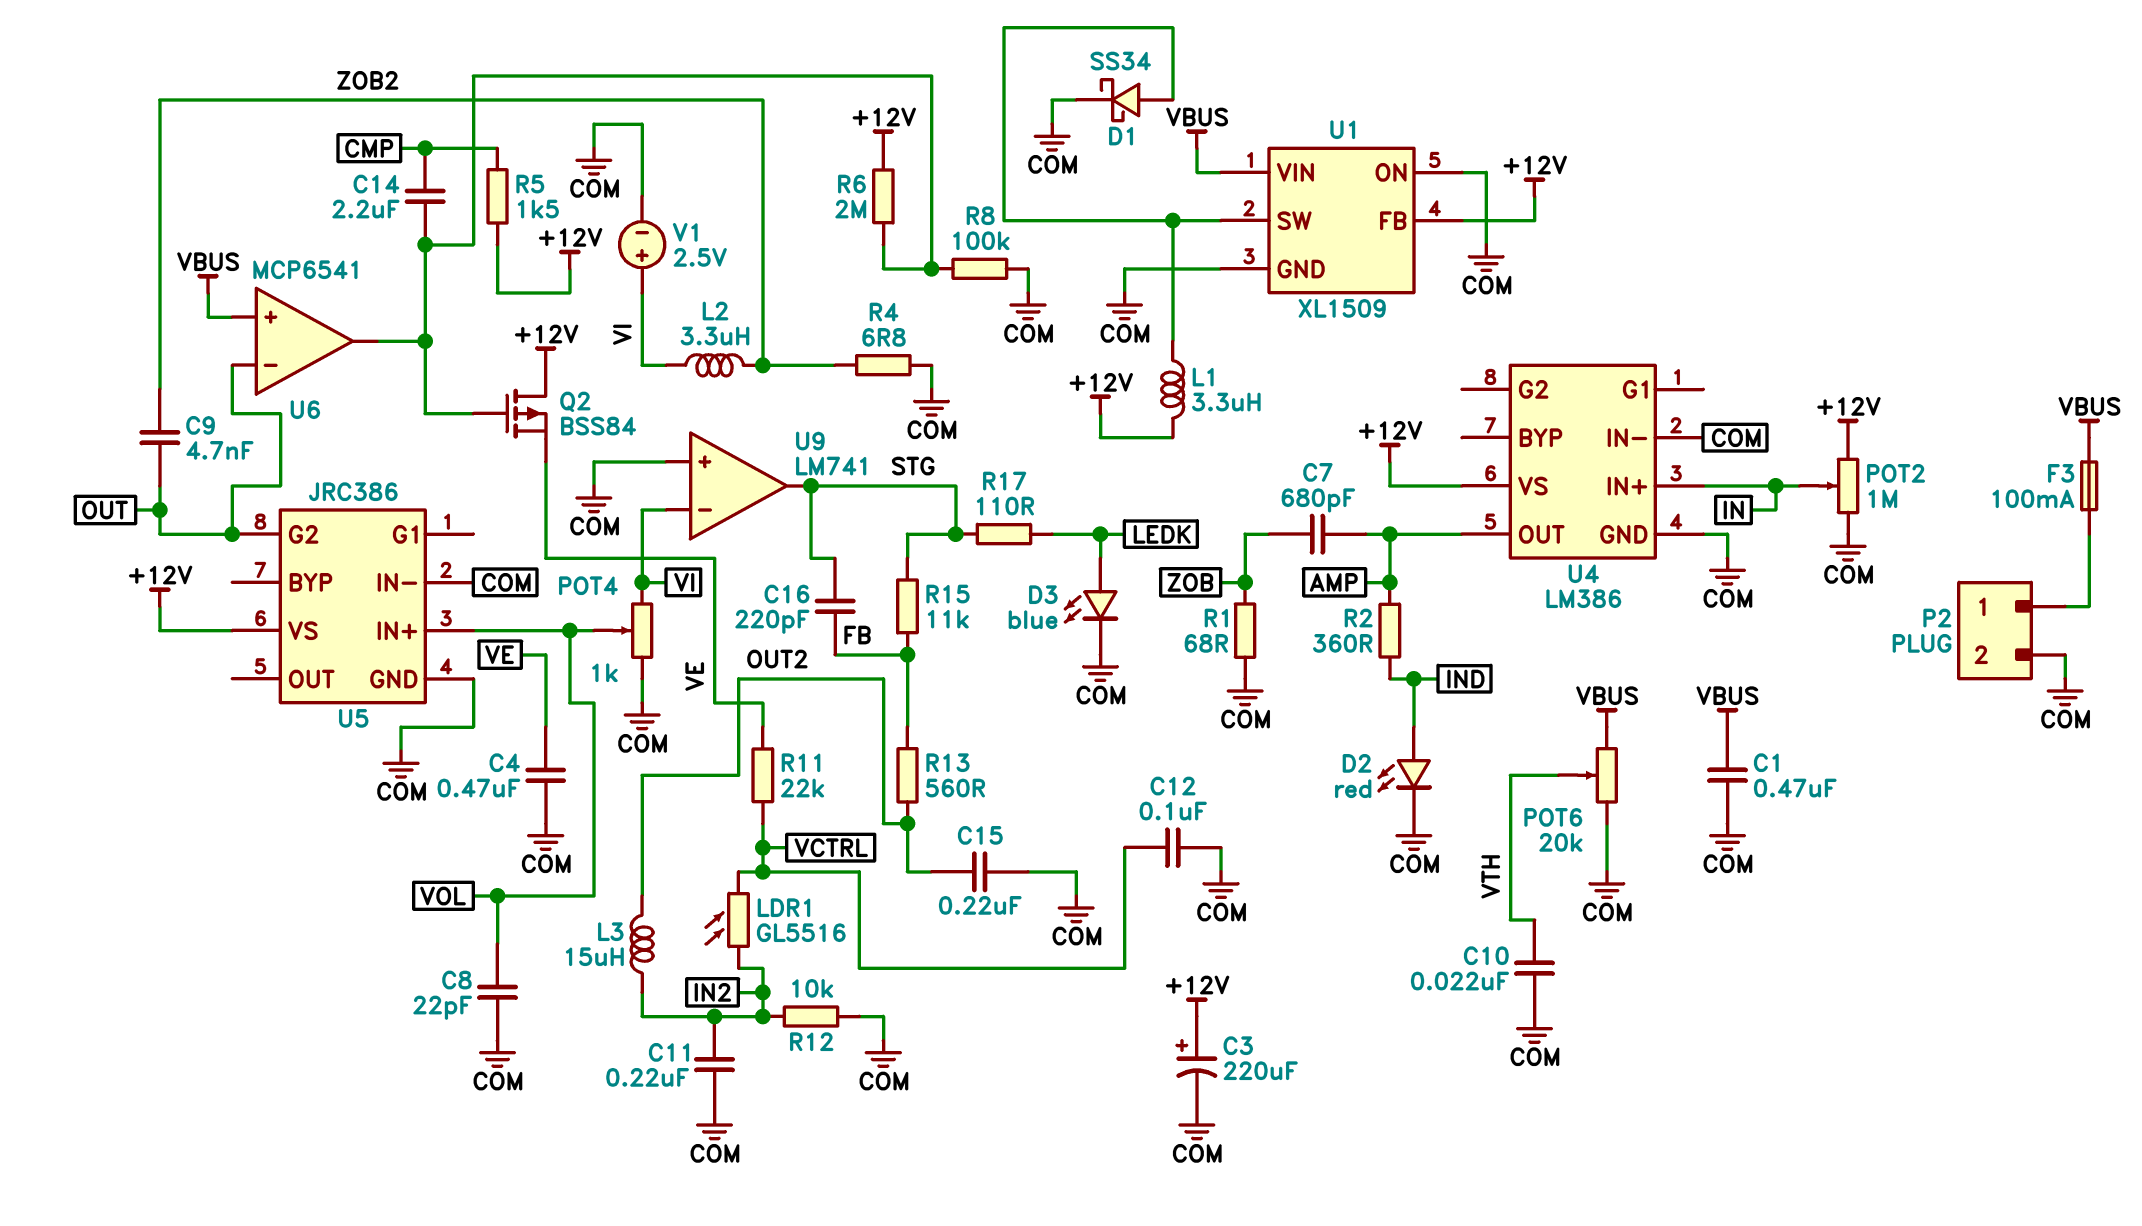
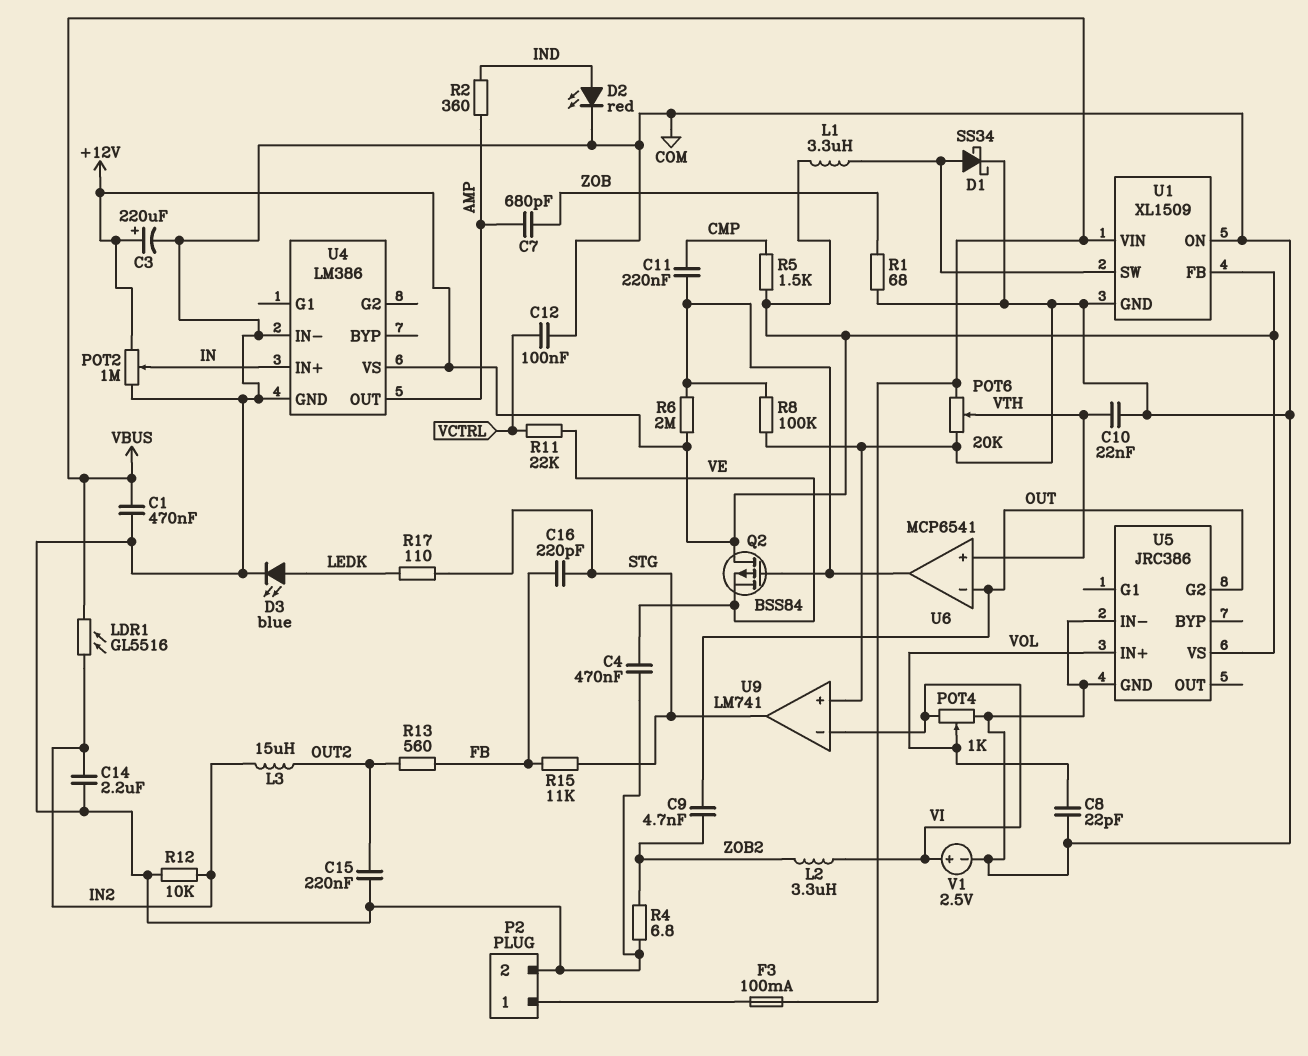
C11: 220nF (COM, IN2) -> 220nF (CMP, U6/out)
C14: 2.2uF (CMP, U6/out) -> 2.2uF (COM, IN2)
LDR1: GL5516 (IN2, VCTRL) -> GL5516 (IN2, VBUS)
U6 pin in+: VBUS -> VTH

